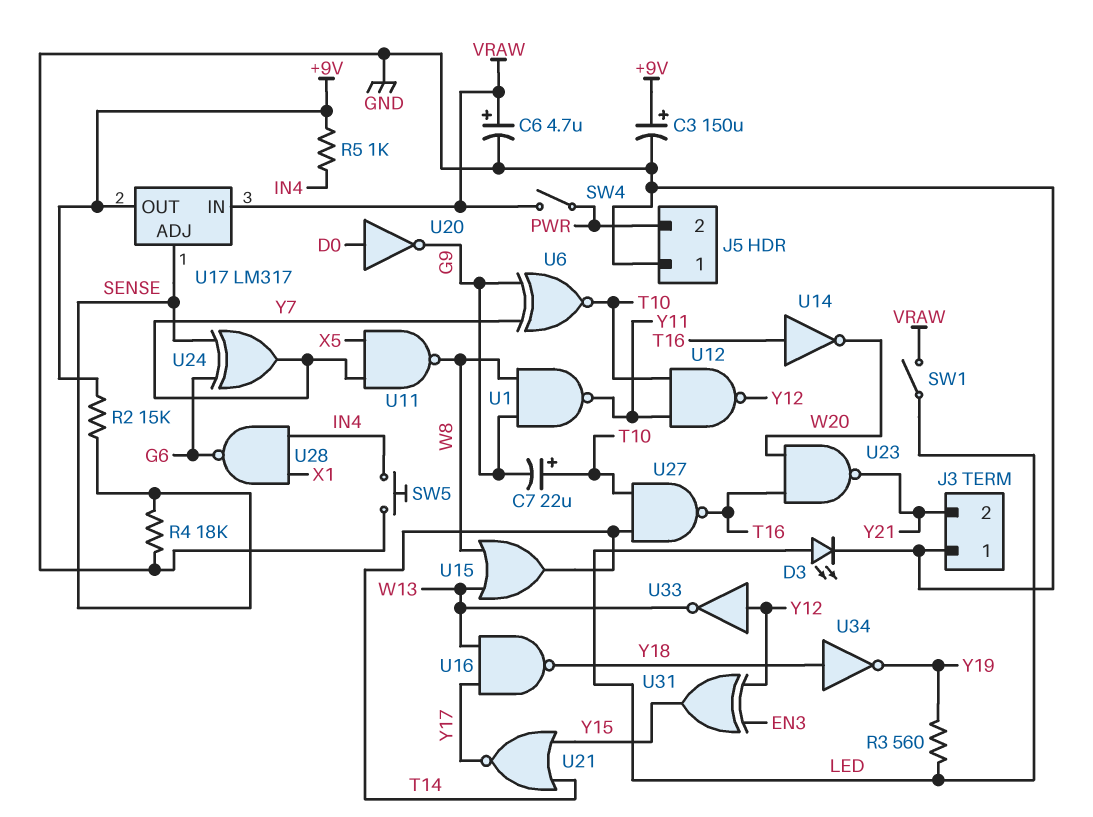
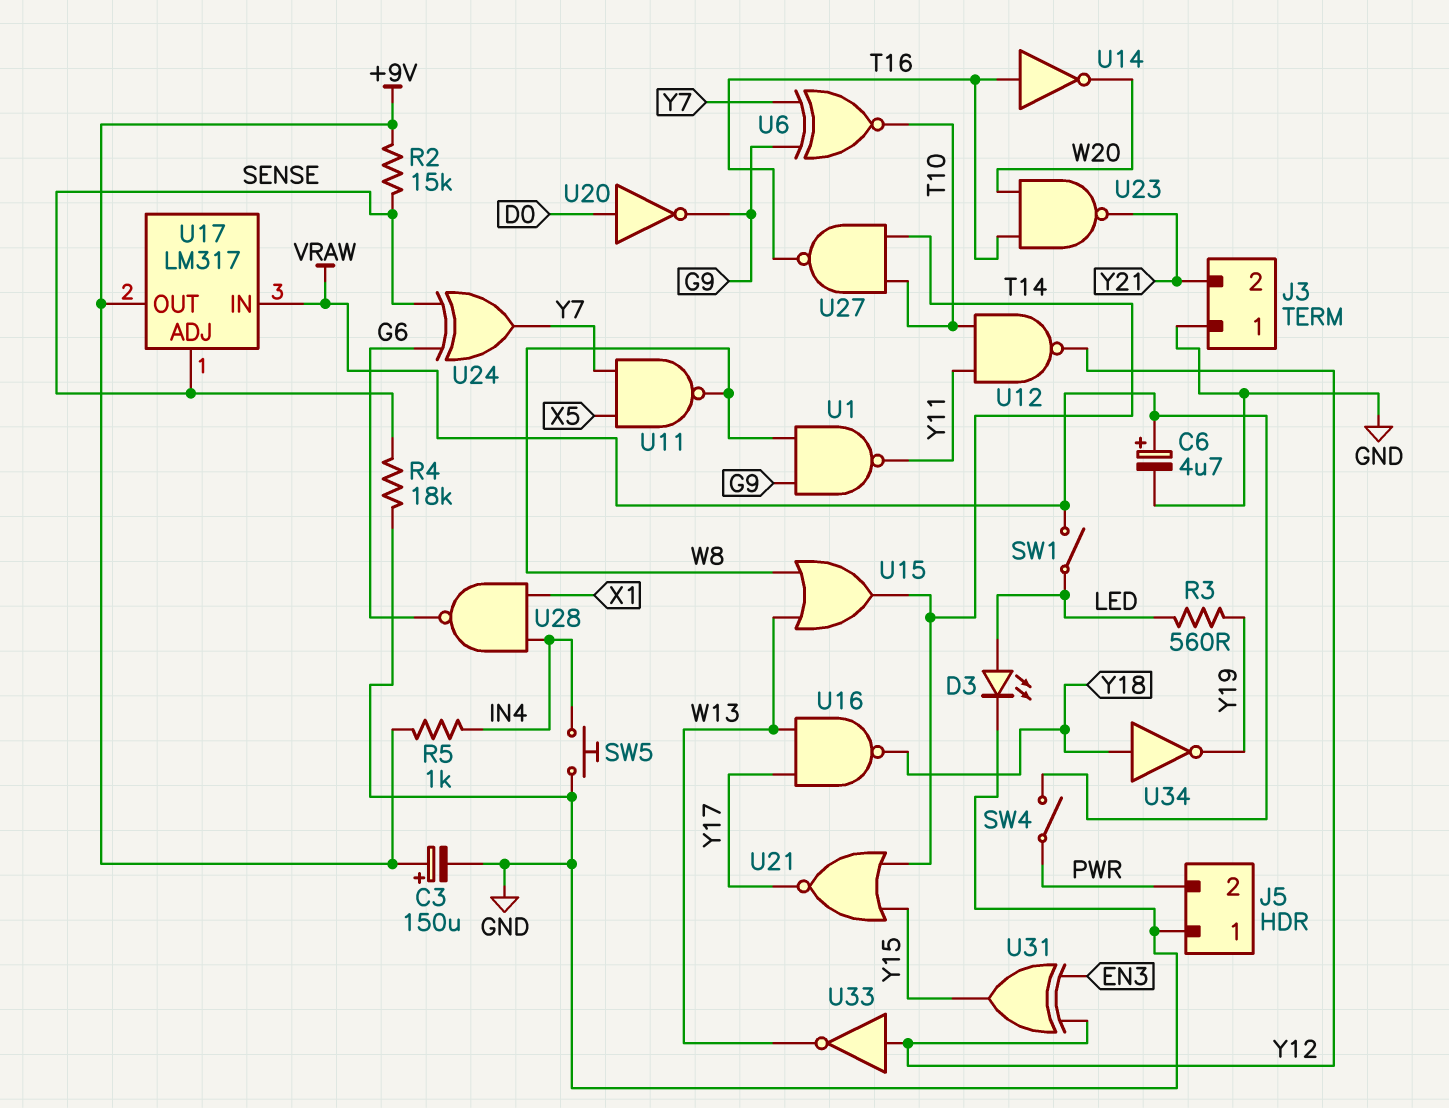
C7: 22uF (plus T10, minus G9) -> none

